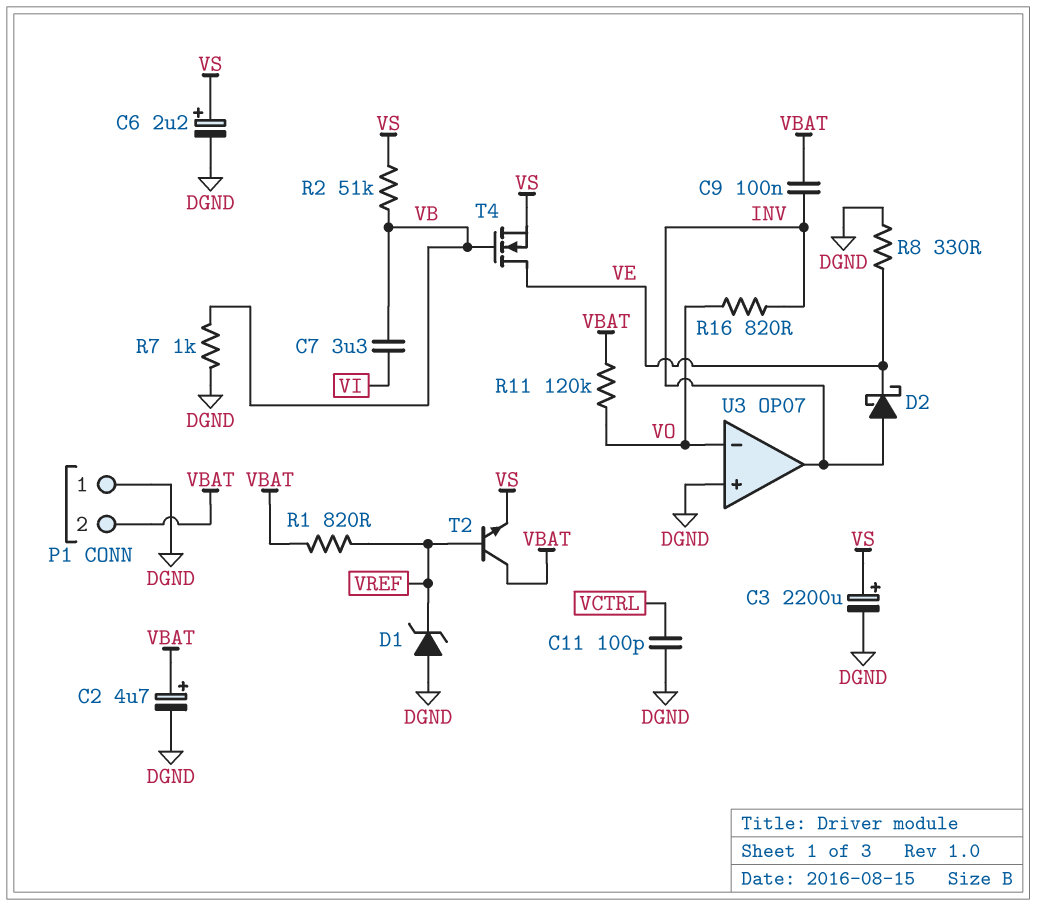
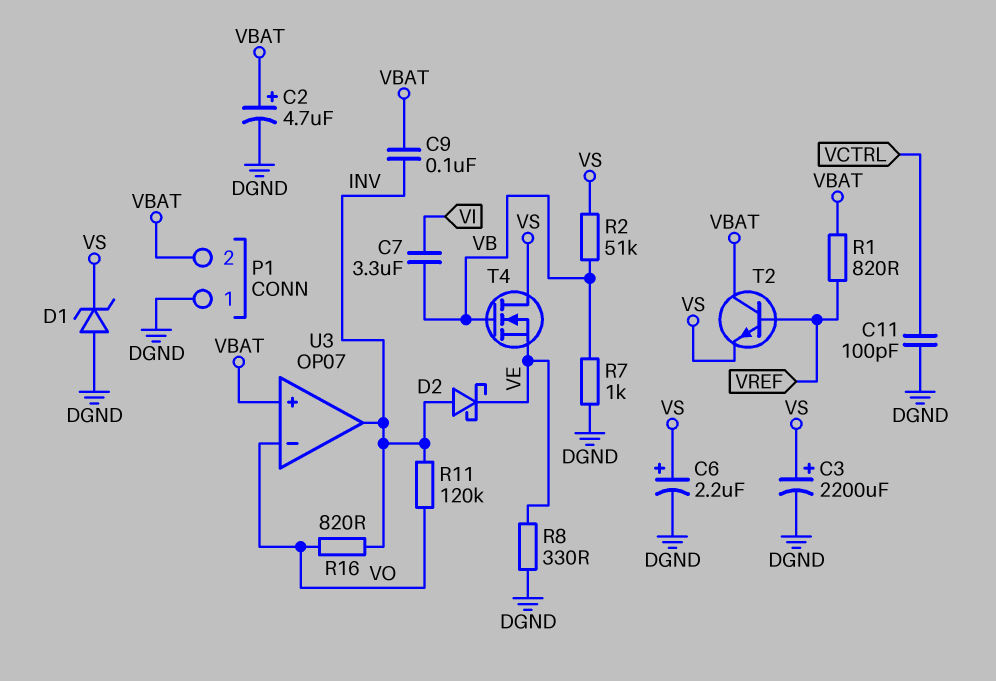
D1: zener (A DGND, K VREF) -> zener (A DGND, K VS)
R11: 120k (VBAT, VO) -> 120k (INV, VO)
T4: NMOS (G VB, D VE, S VS) -> NMOS (G VB, D VS, S VE)
U3 pin in+: DGND -> VBAT

